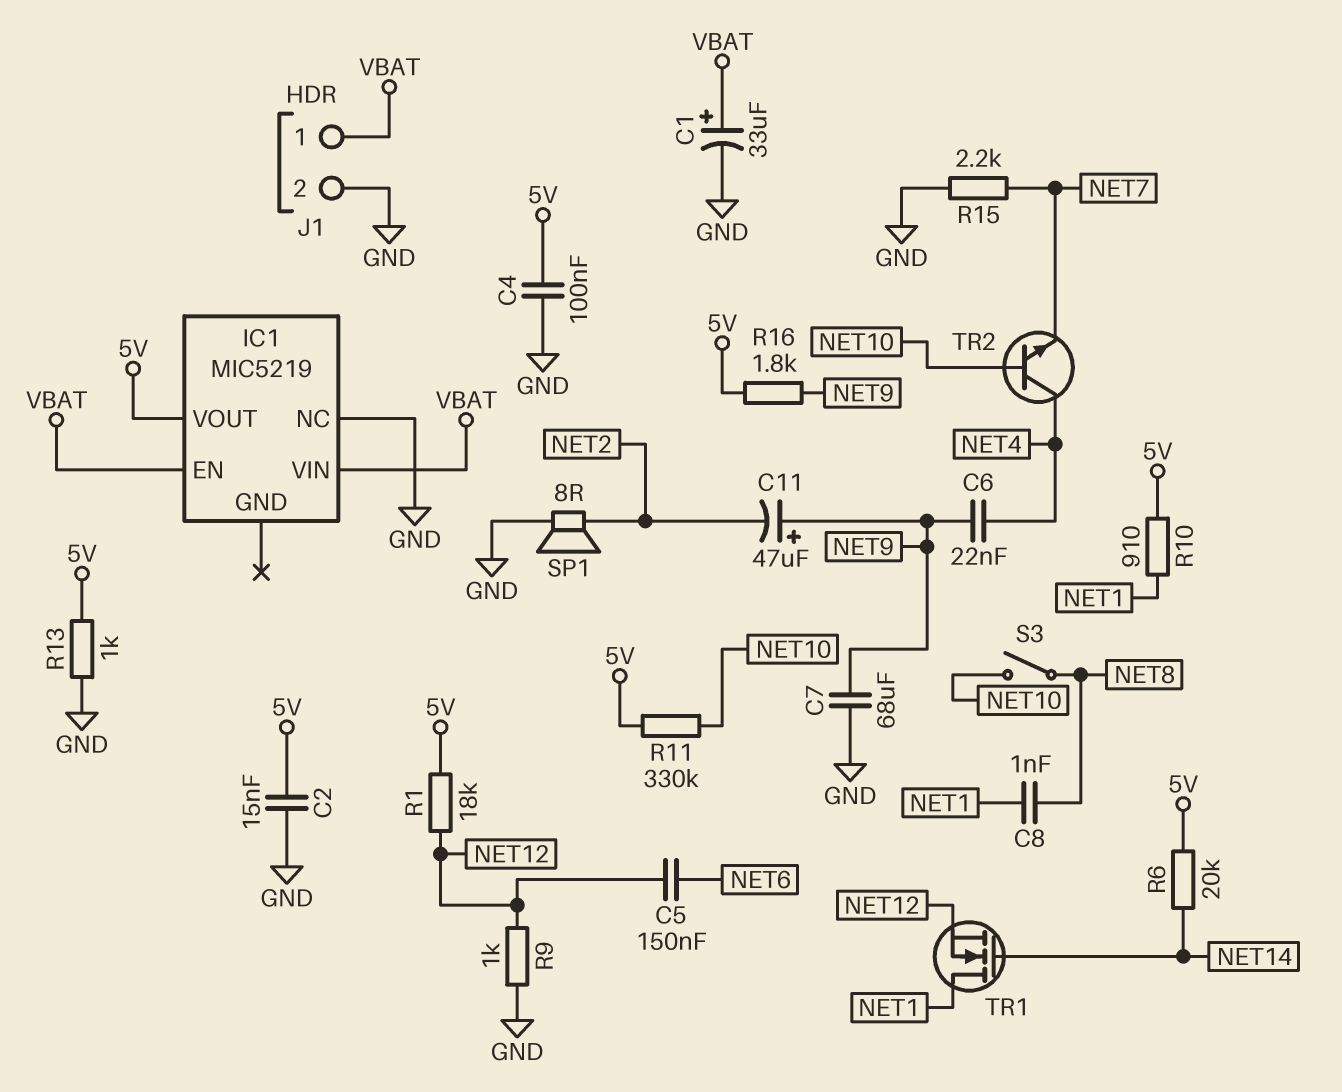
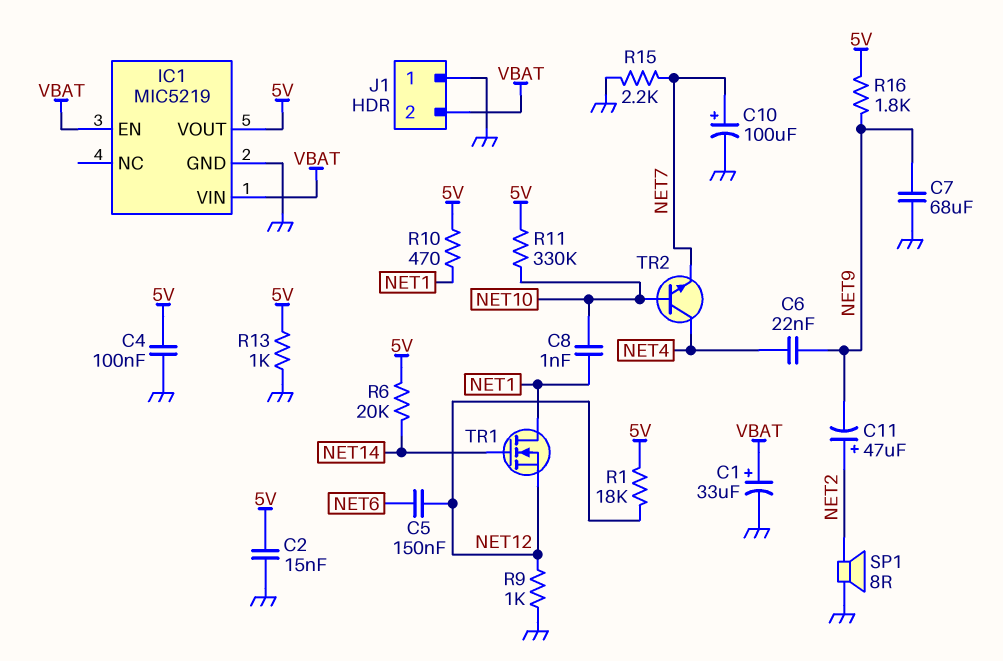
C8: 1nF (NET1, NET8) -> 1nF (NET1, NET10)
C10: none -> 100uF (plus NET7, minus GND)
C11: 47uF (plus NET9, minus NET2) -> 47uF (plus NET2, minus NET9)
IC1 pin GND: none -> GND
IC1 pin NC: GND -> none
J1 pin 1: VBAT -> GND
J1 pin 2: GND -> VBAT
R10: 910 (5V, NET1) -> 470 (5V, NET1)
S3: switch (NET8, NET10) -> none

